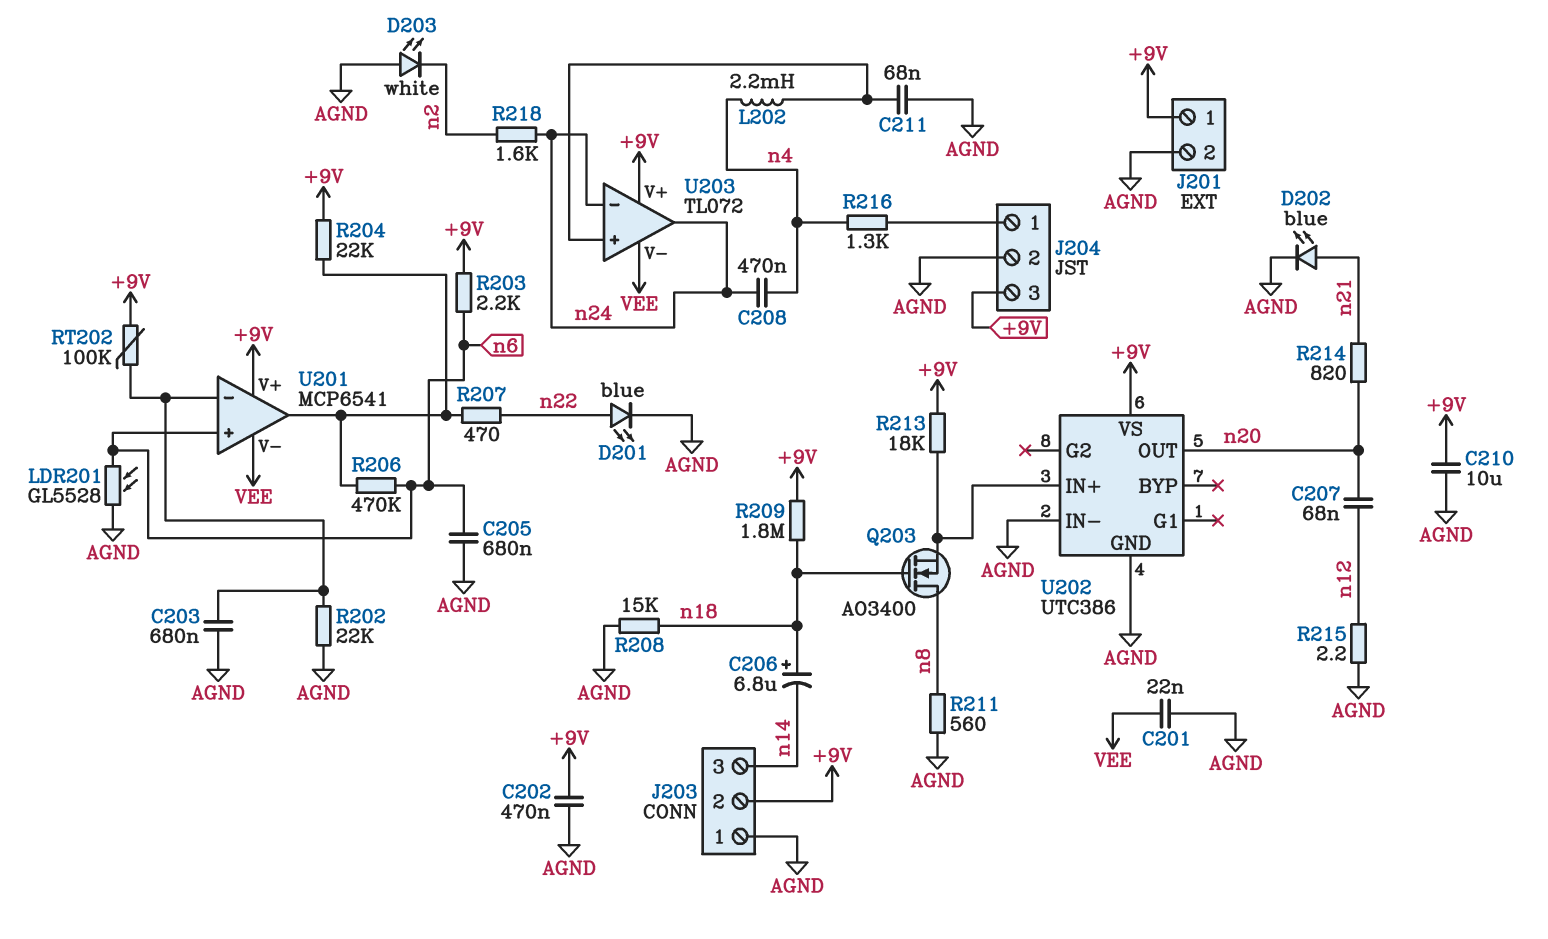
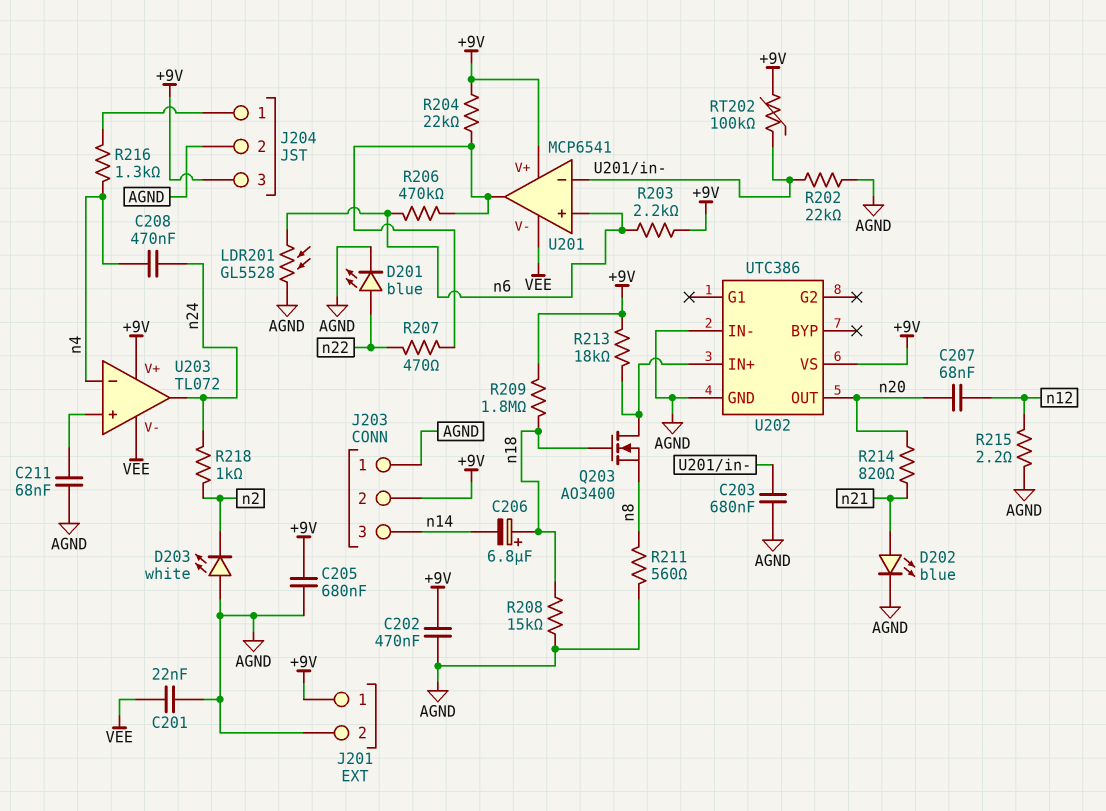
C205: 680nF (AGND, n6) -> 680nF (+9V, AGND)
C210: 10uF (+9V, AGND) -> none
L202: 2.2mH (U203/in+, n4) -> none
Q203: NMOS AO3400 (G n18, D n8, S U202/IN+) -> NMOS AO3400 (G n18, D U202/IN+, S n8)
R218: 1.6k (n2, n24) -> 1k (n2, n24)
U203 pin in-: n24 -> n4

